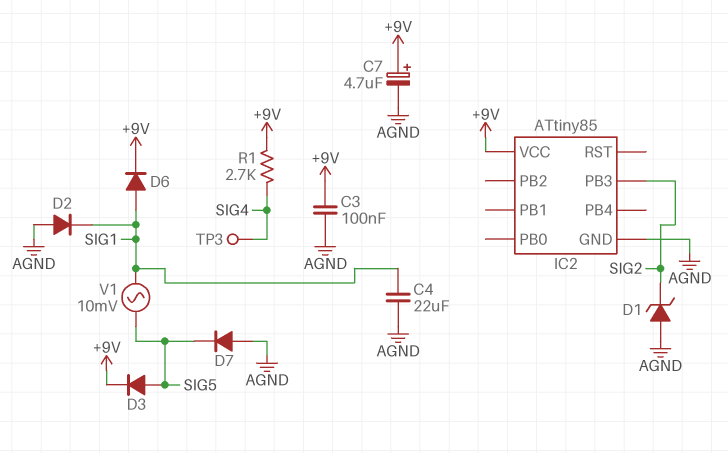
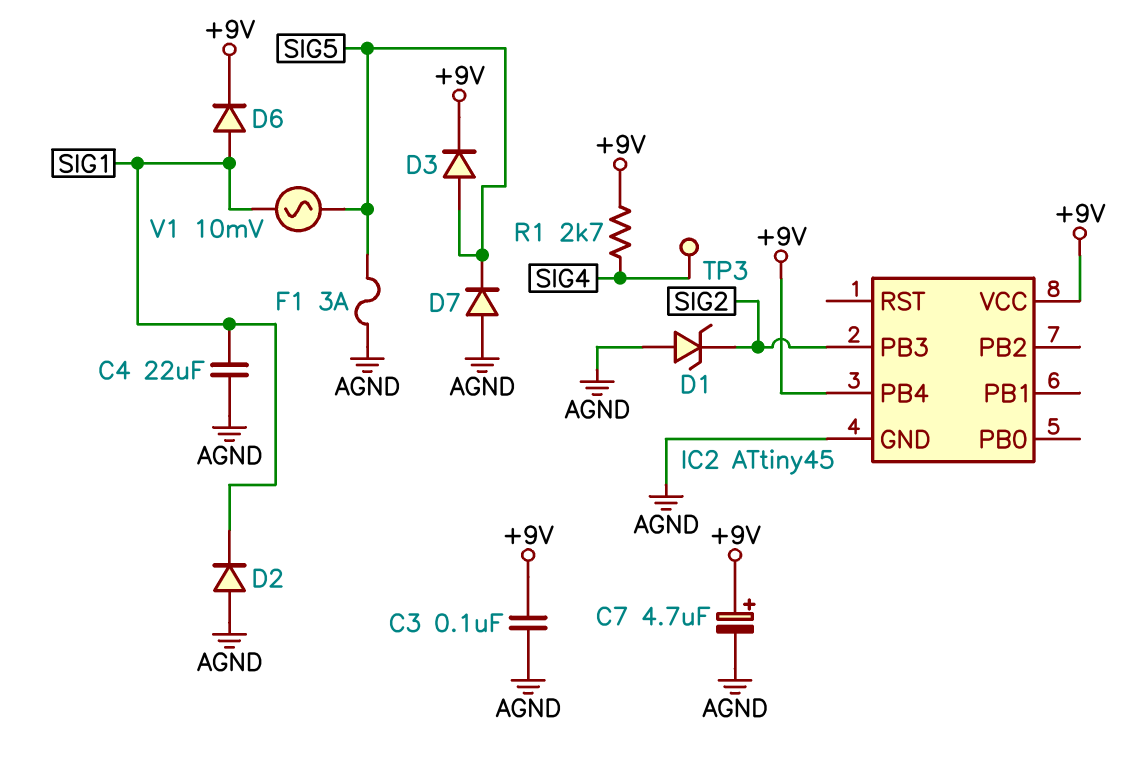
F1: none -> 3A (AGND, SIG5)
IC2: ATtiny85 -> ATtiny45
IC2 pin PB4: none -> +9V

